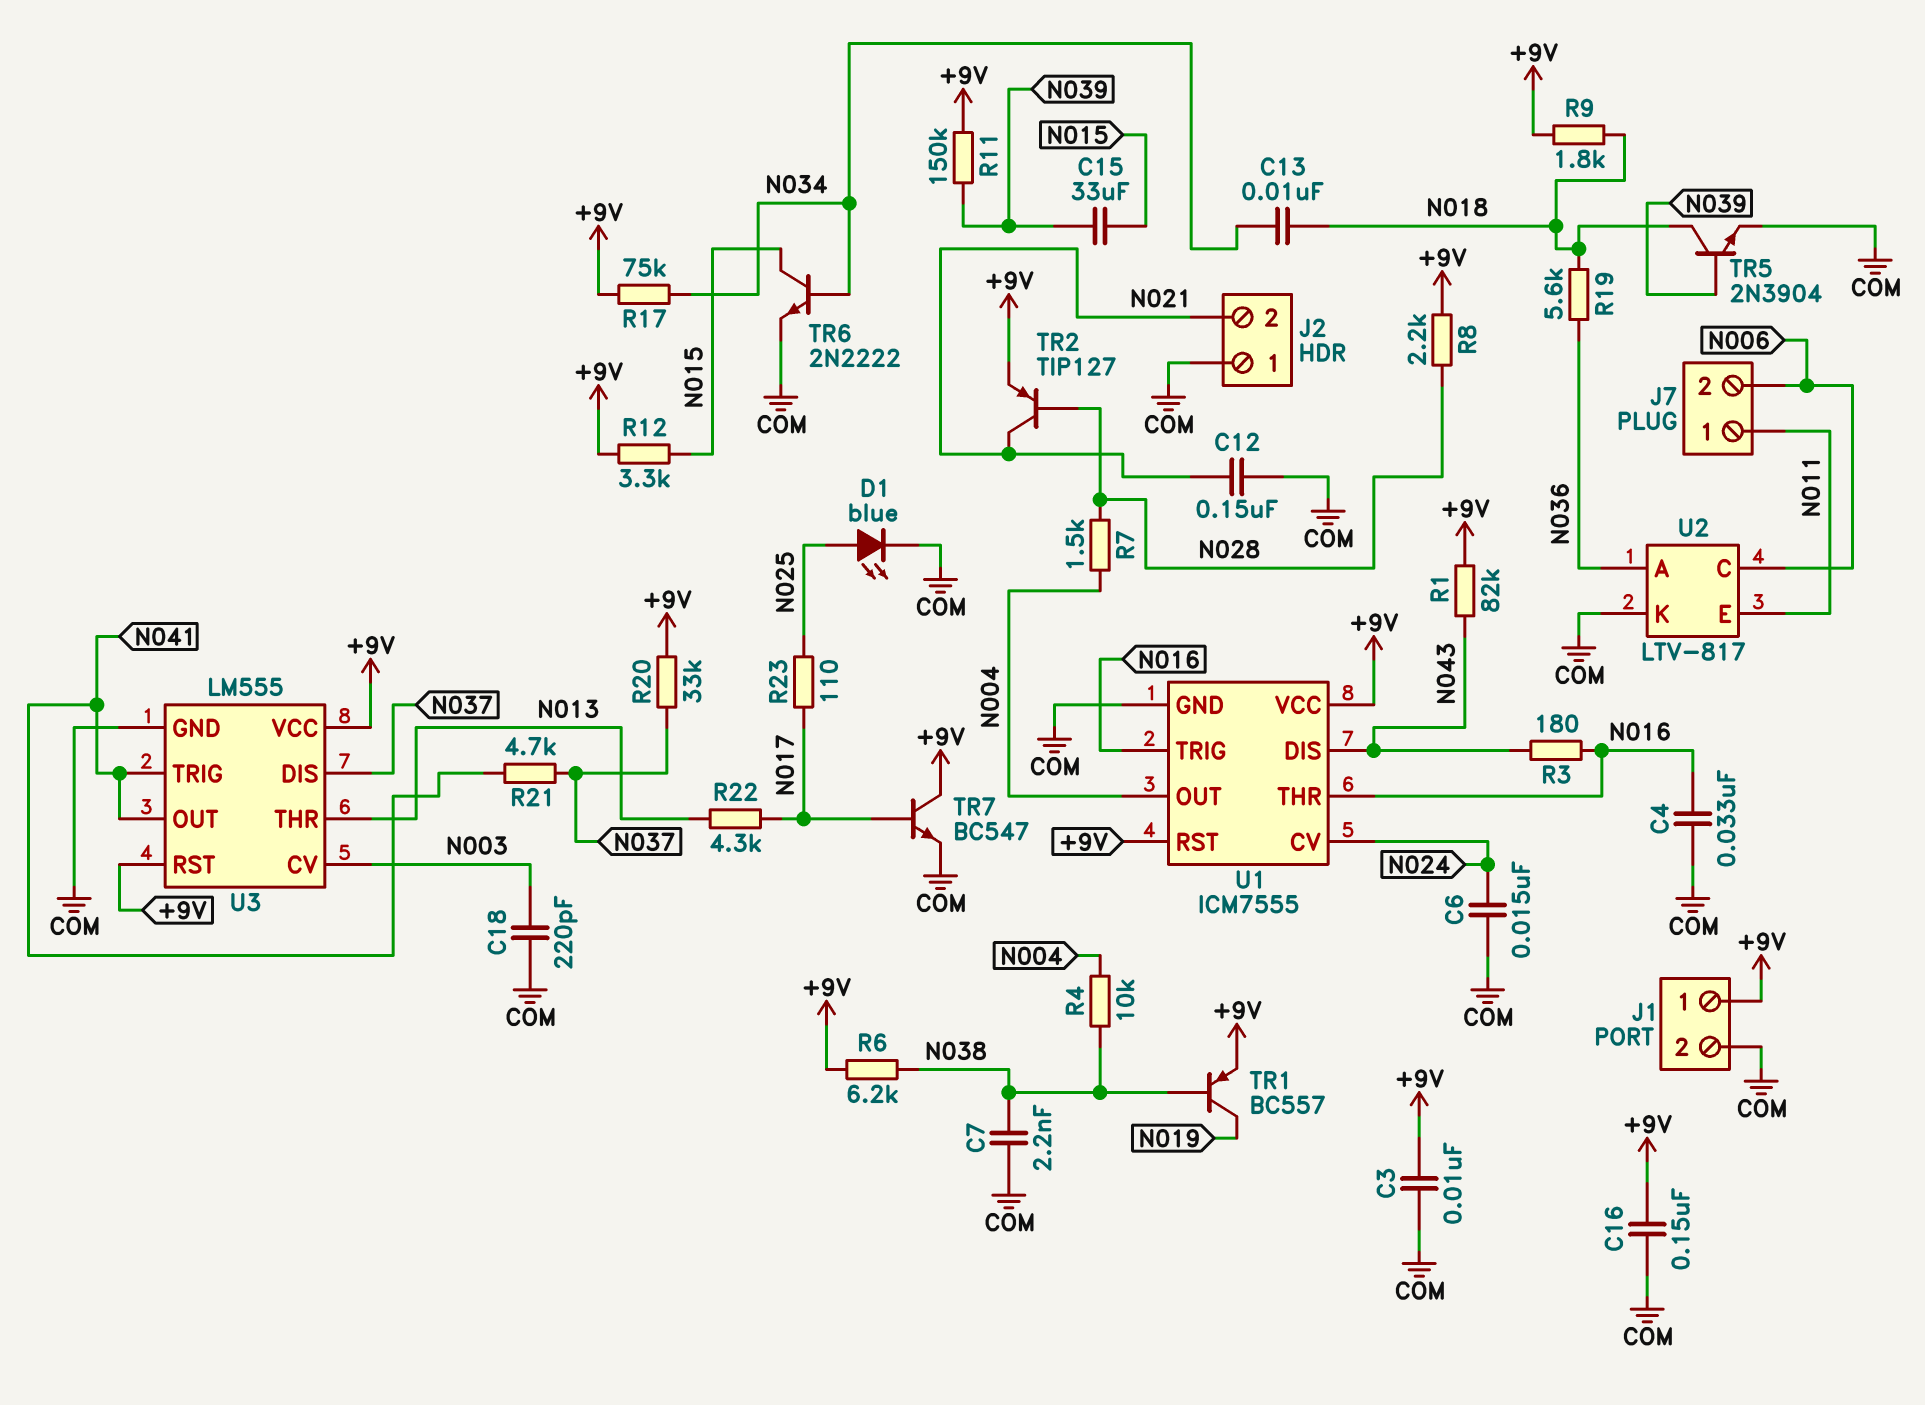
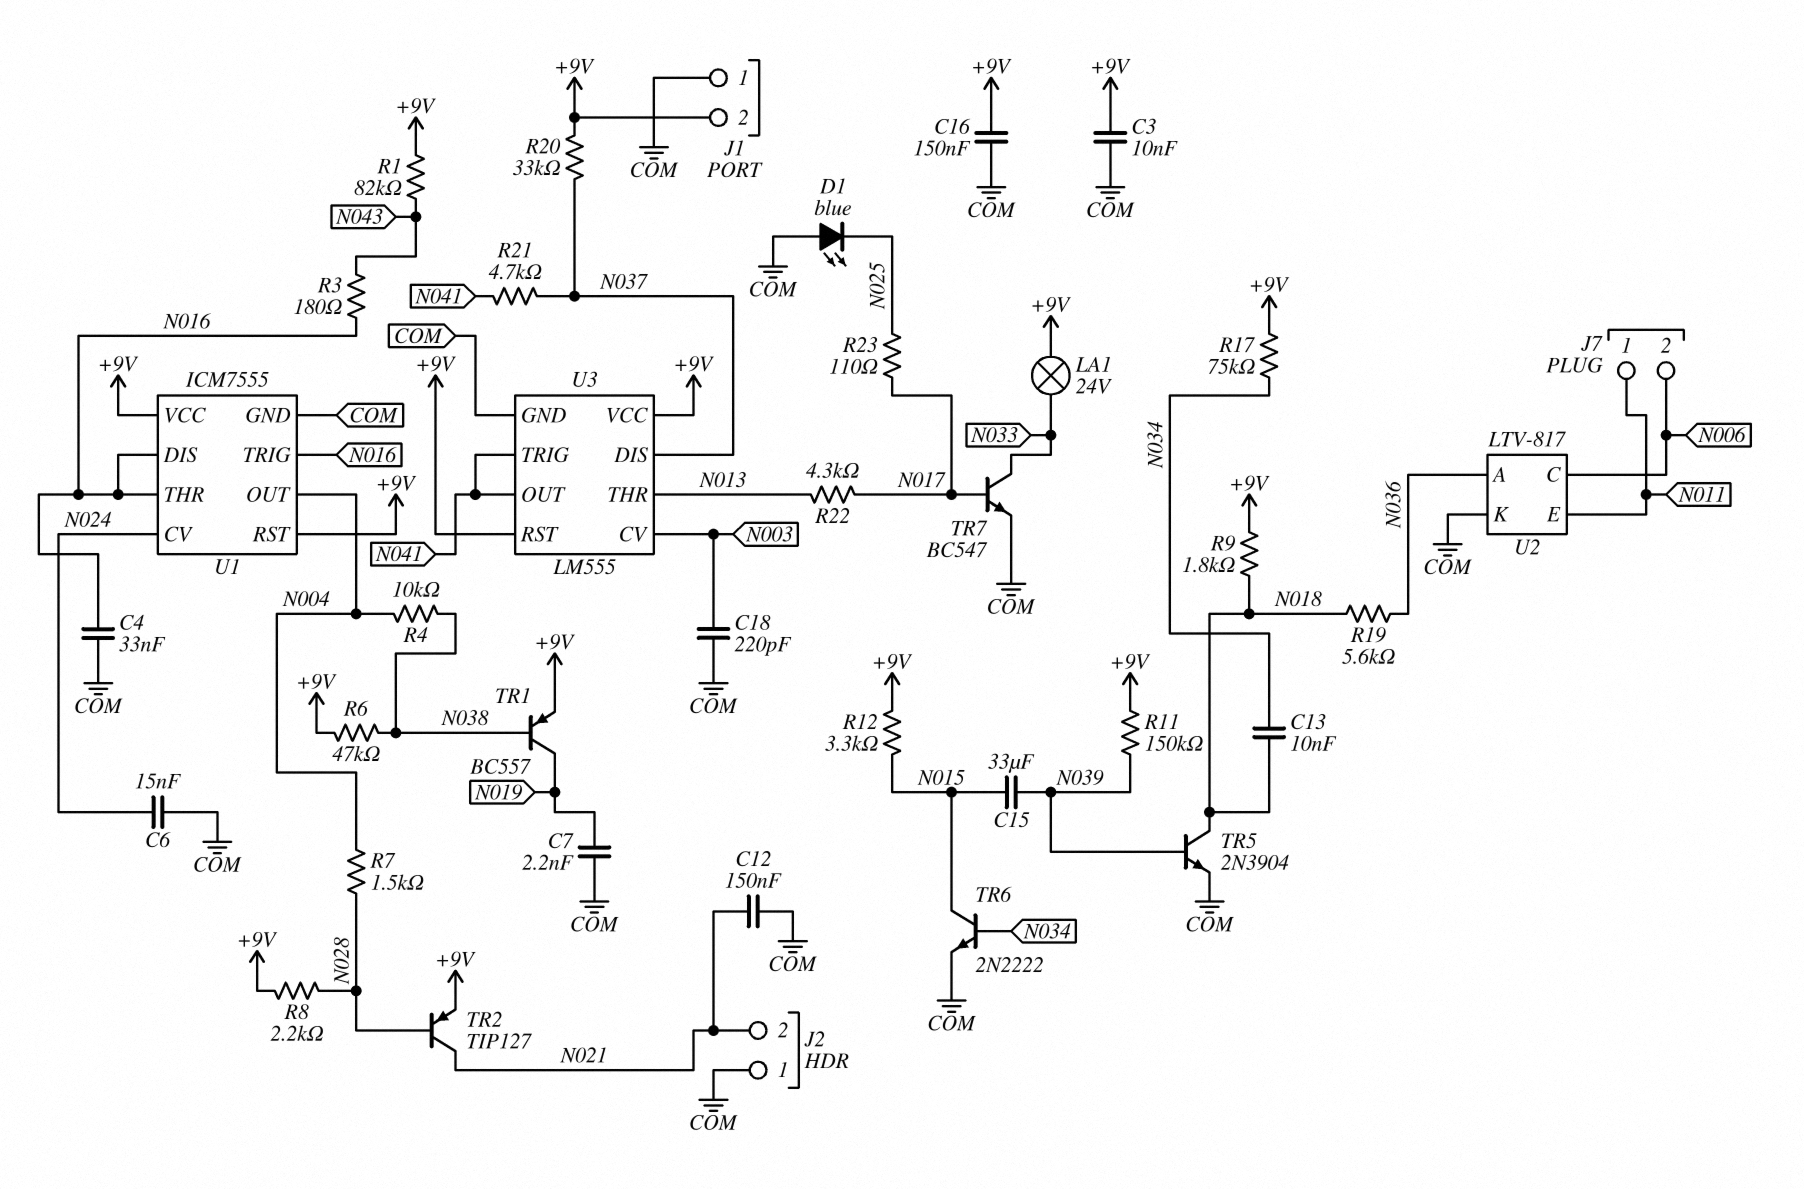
C7: 2.2nF (COM, N038) -> 2.2nF (COM, N019)
D1: LED blue (A N025, K COM) -> LED blue (A COM, K N025)
J1 pin 1: +9V -> COM
J1 pin 2: COM -> +9V
LA1: none -> lamp 24V (+9V, N033)
R6: 6.2k (+9V, N038) -> 47k (+9V, N038)
TR7: NPN BC547 (B N017, C +9V, E COM) -> NPN BC547 (B N017, C N033, E COM)
U1 pin DIS: N043 -> N016

